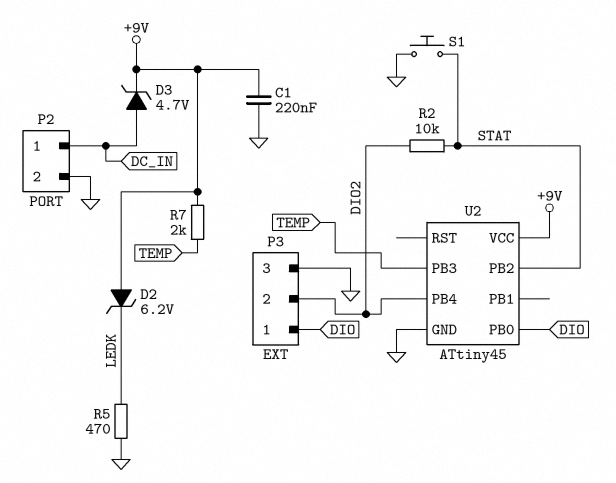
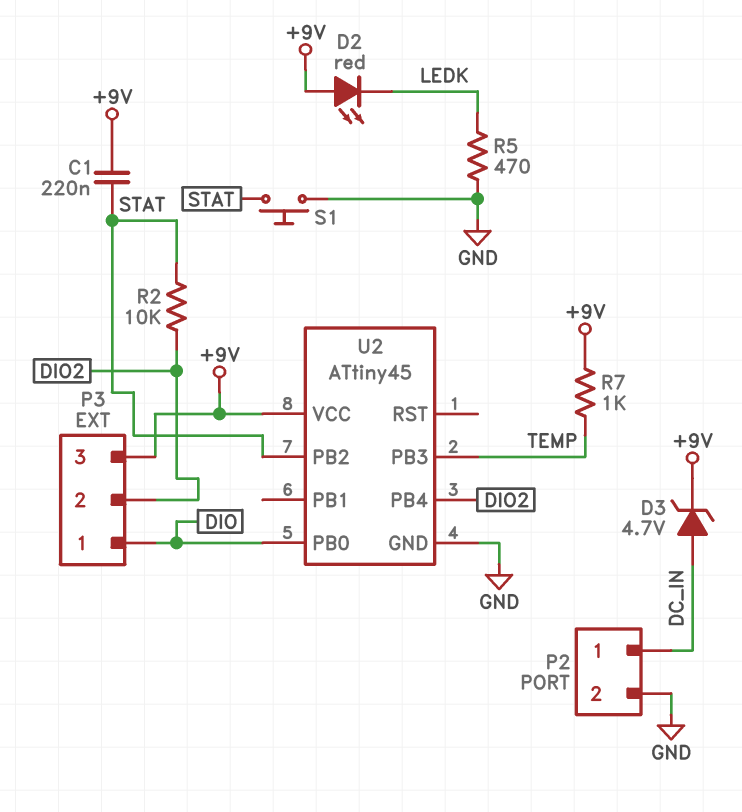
C1: 220nF (+9V, GND) -> 220nF (+9V, STAT)
D2: zener 6.2V (A +9V, K LEDK) -> LED red (A +9V, K LEDK)
P3 pin 3: GND -> +9V
R7: 2k (+9V, TEMP) -> 1k (+9V, TEMP)

